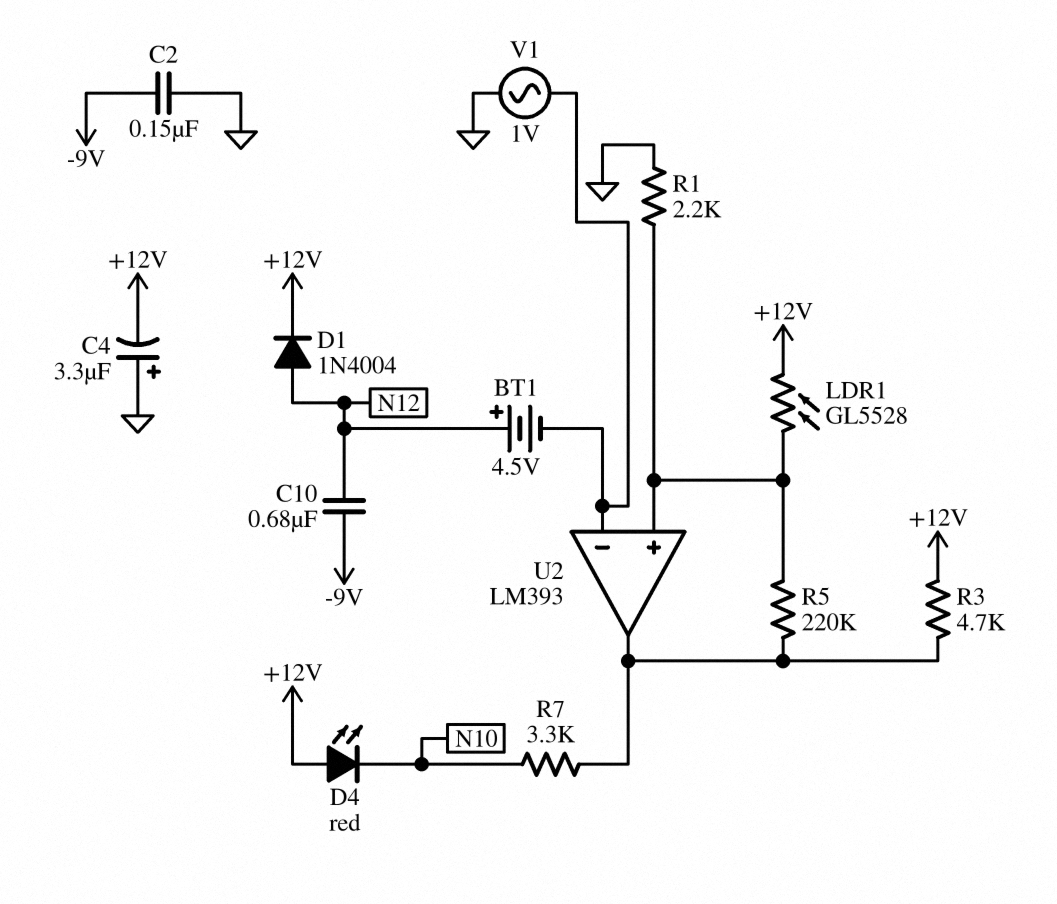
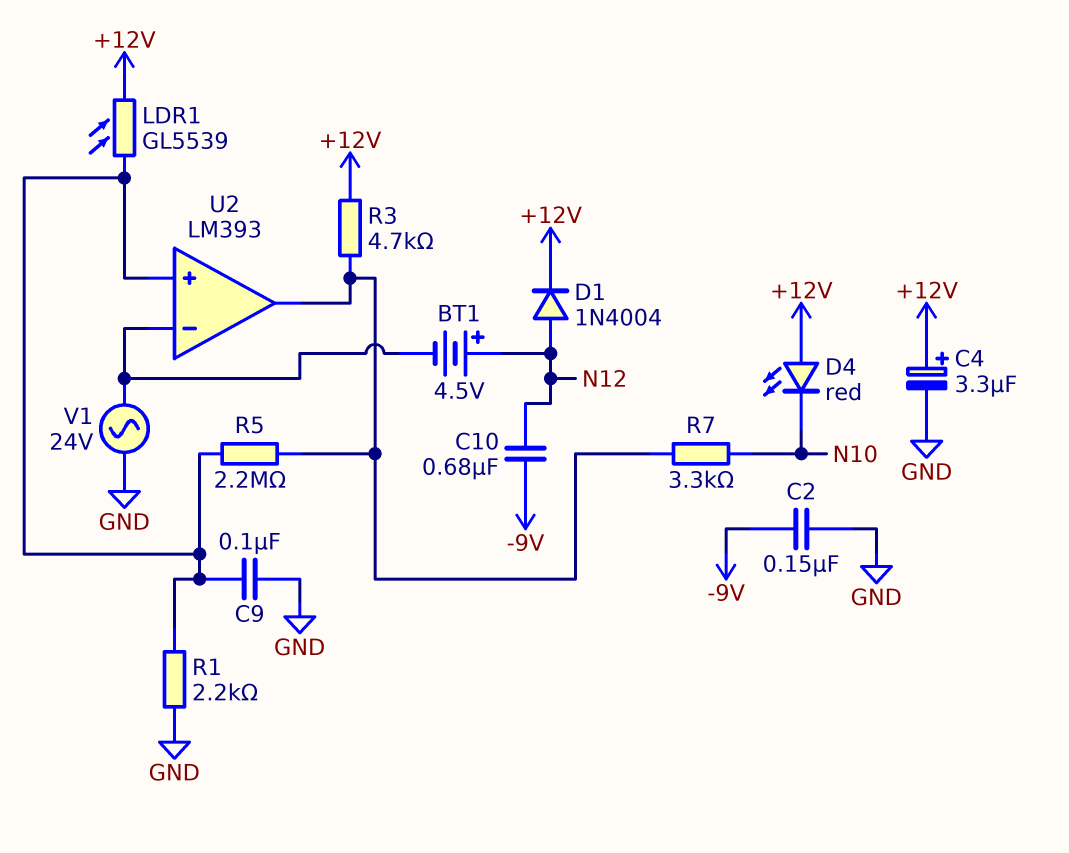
C4: 3.3uF (plus GND, minus +12V) -> 3.3uF (plus +12V, minus GND)
C9: none -> 100nF (GND, U2/in+)
LDR1: GL5528 (+12V, U2/in+) -> GL5539 (+12V, U2/in+)
R5: 220k (U2/in+, U2/out) -> 2.2M (U2/in+, U2/out)
V1: AC 1V (GND, U2/in-) -> AC 24V (GND, U2/in-)

